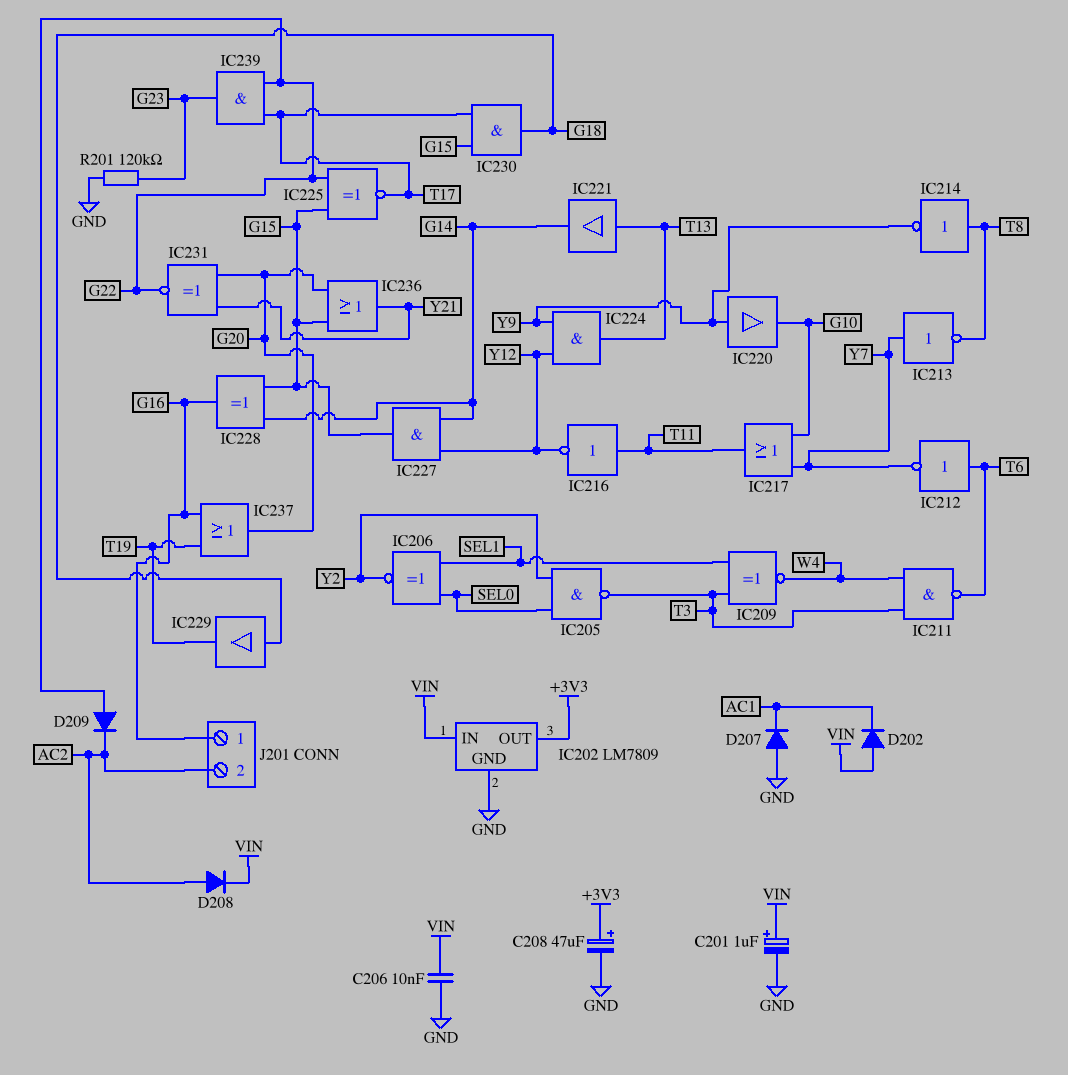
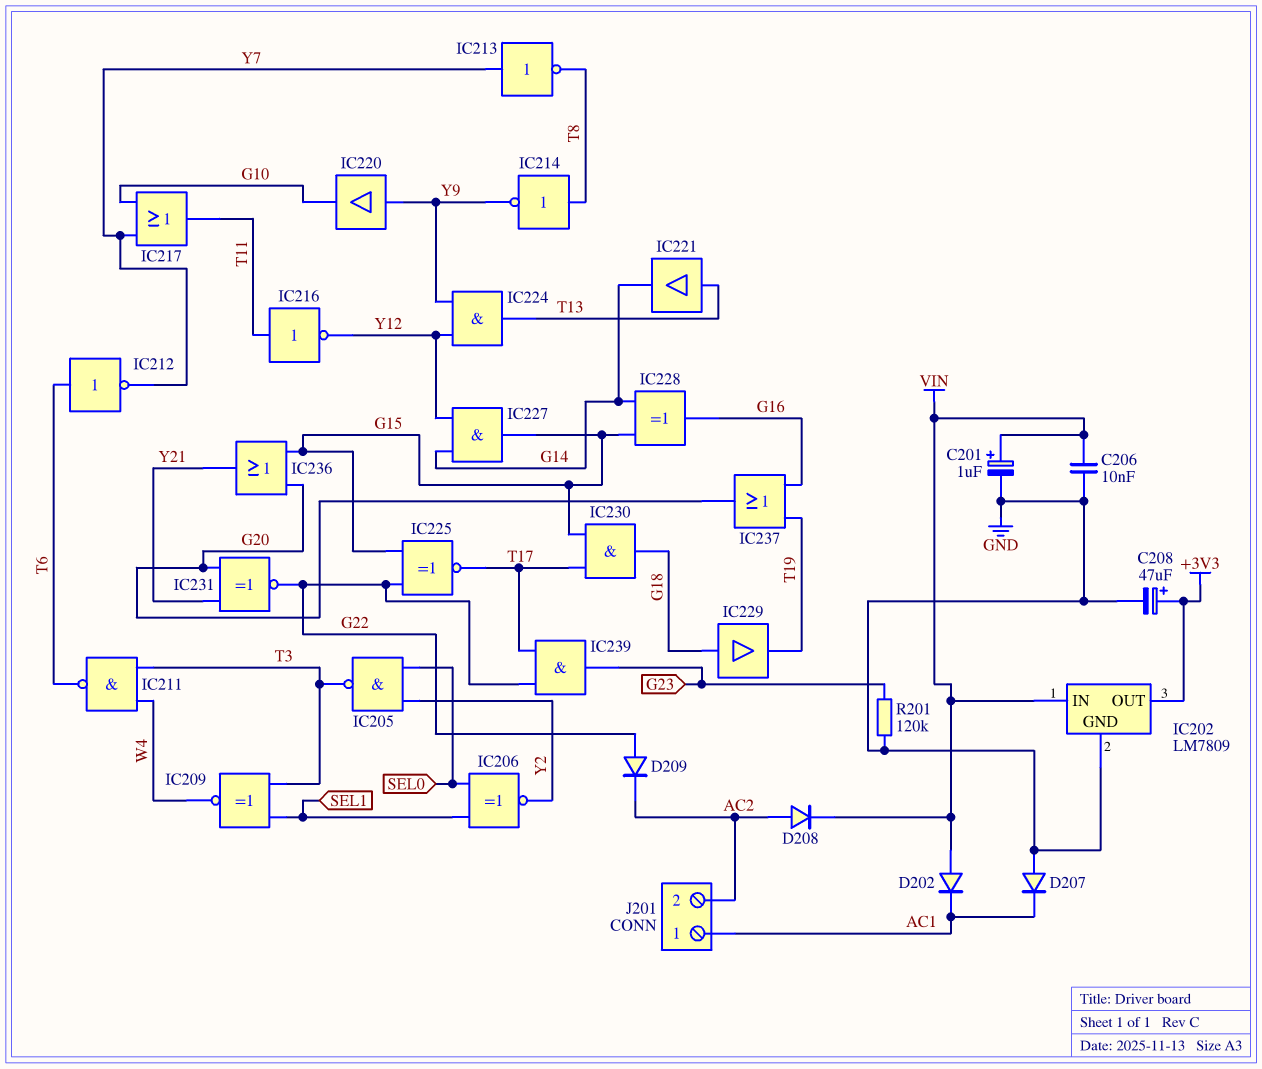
J201 pin 1: G16 -> AC1

